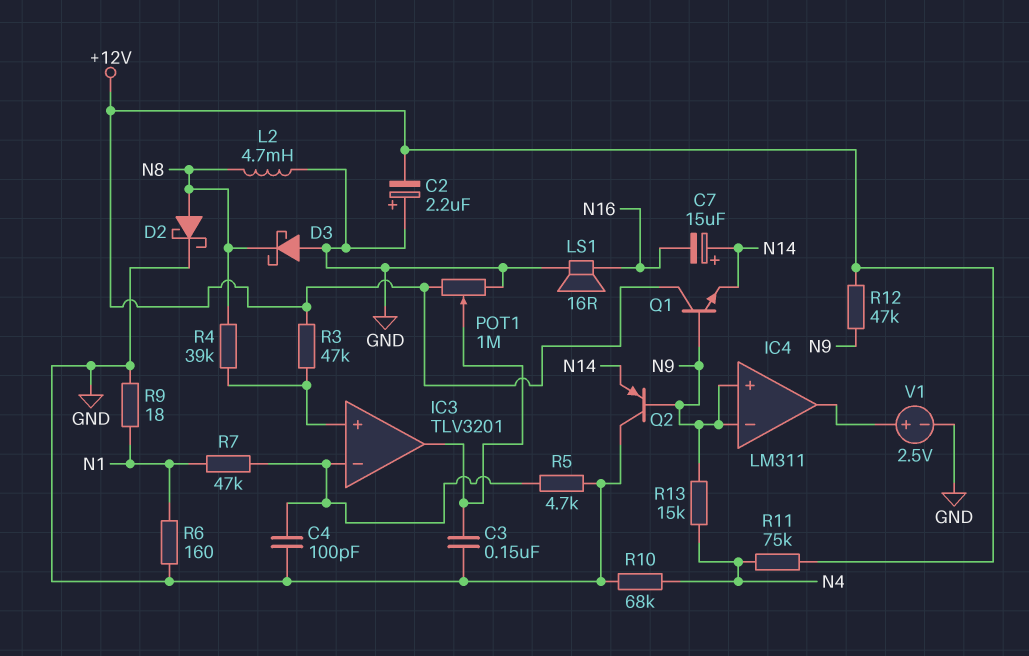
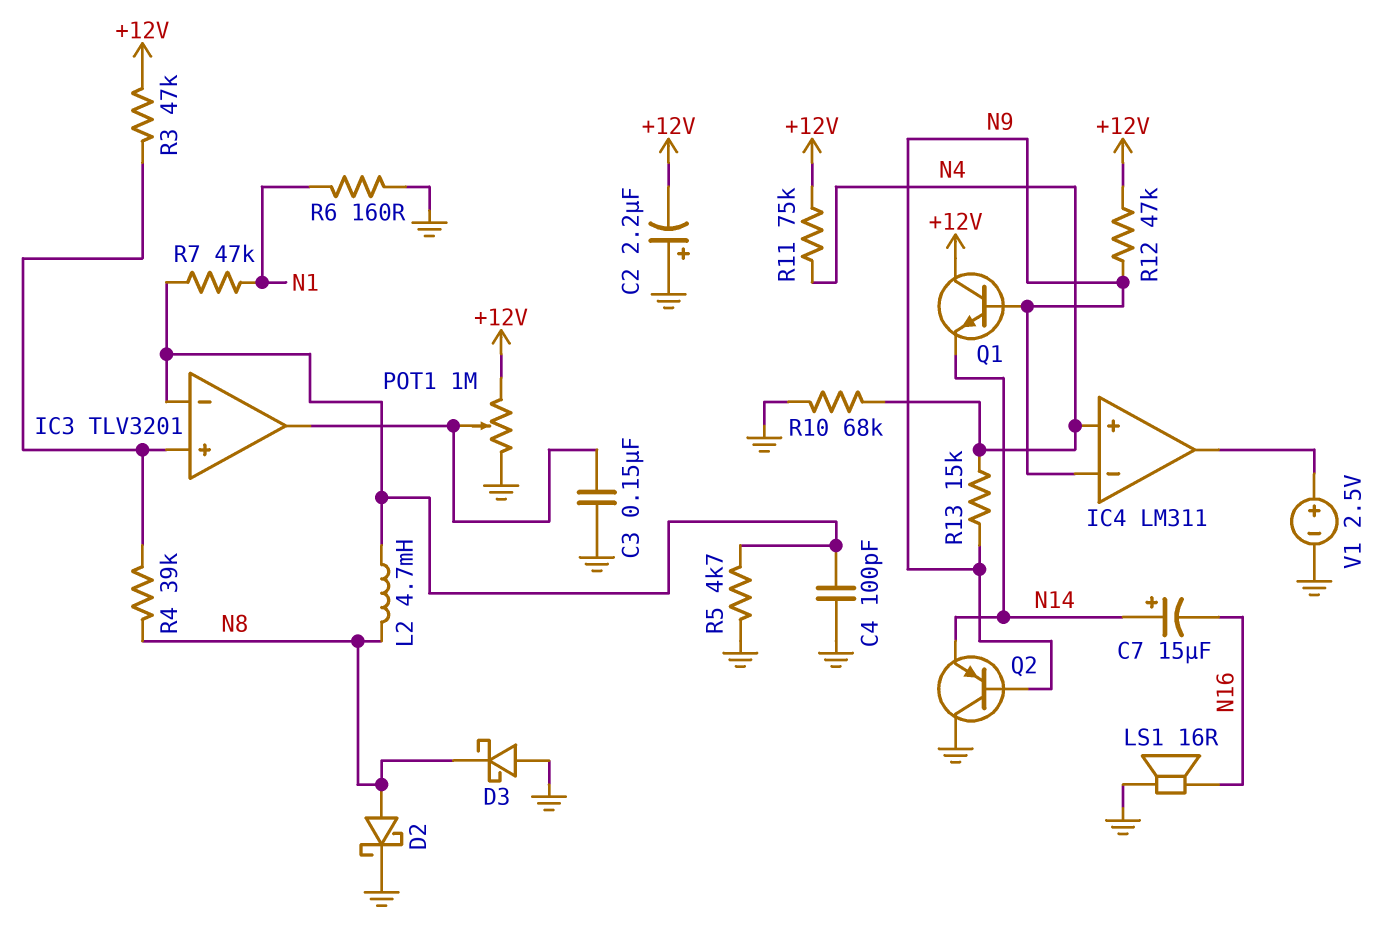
IC4 pin in+: N9 -> N4
L2: 4.7mH (GND, N8) -> 4.7mH (IC3/in-, N8)
R9: 18 (GND, N1) -> none

